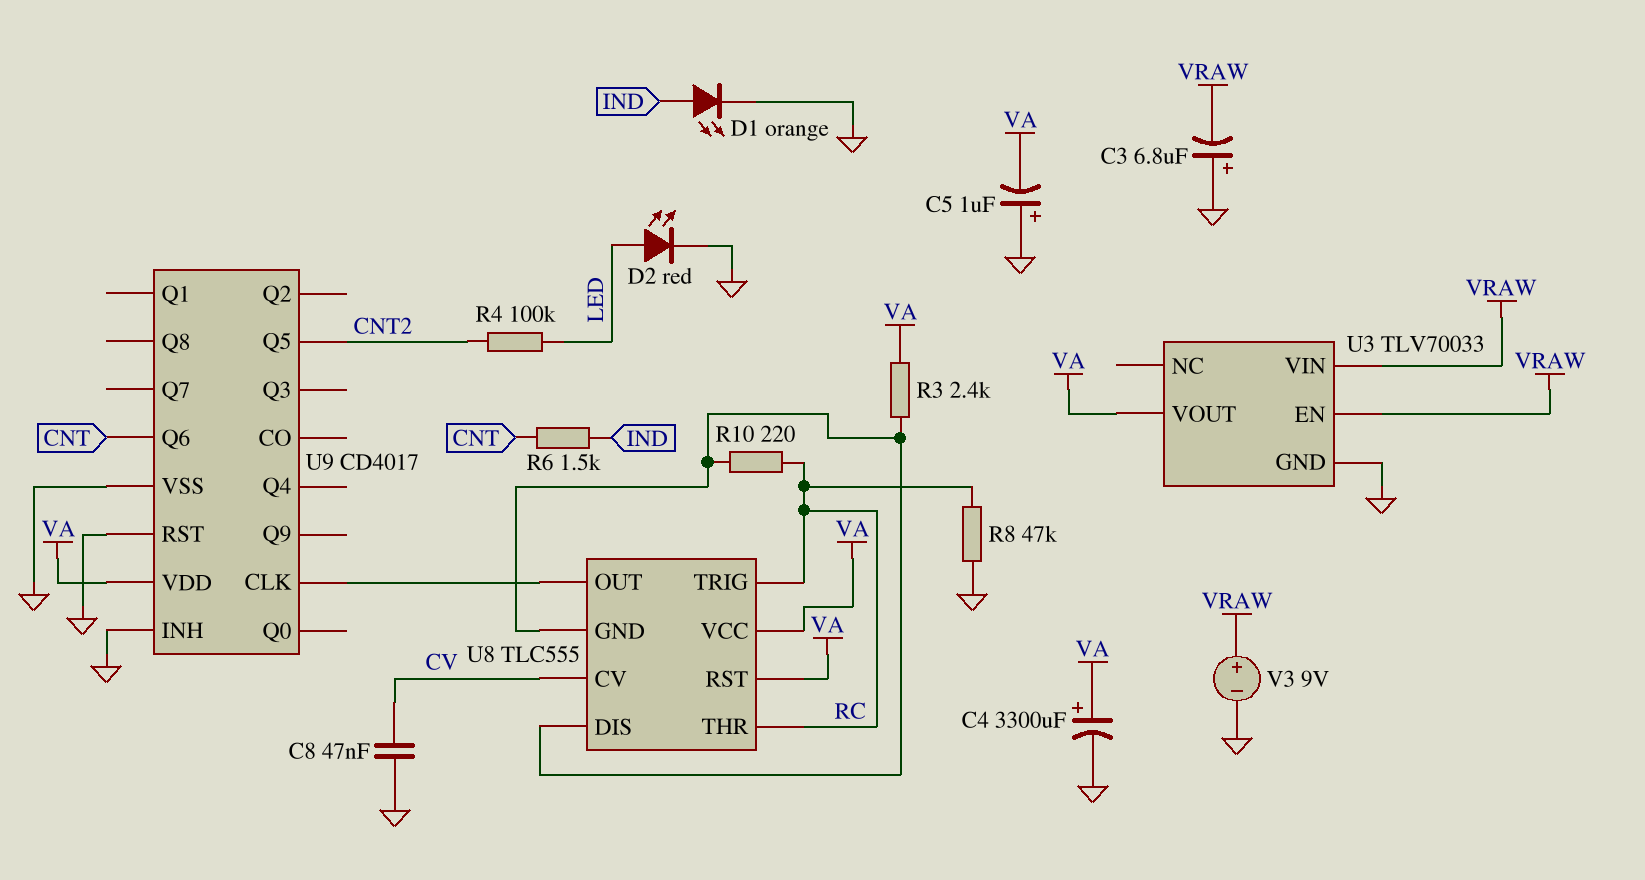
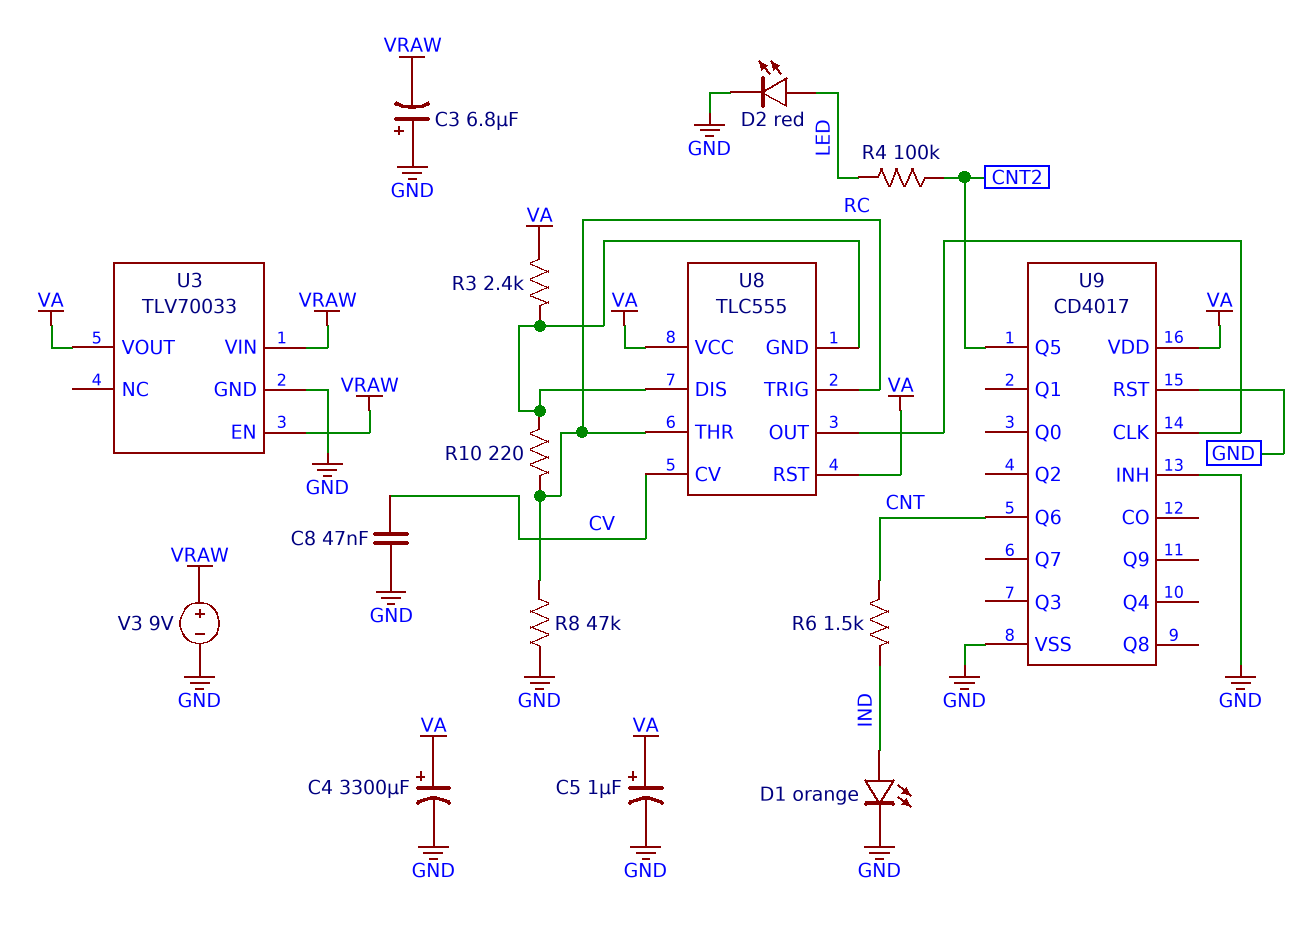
C5: 1uF (plus GND, minus VA) -> 1uF (plus VA, minus GND)

